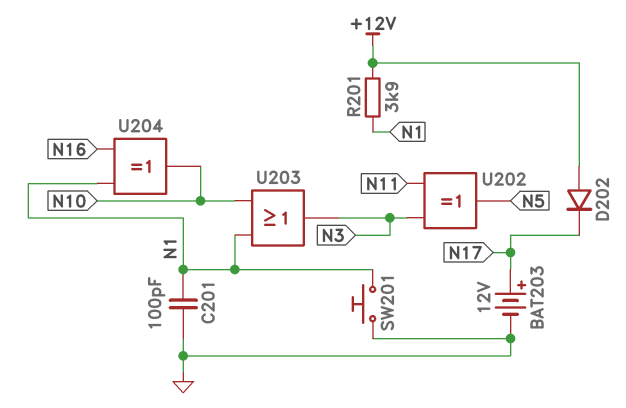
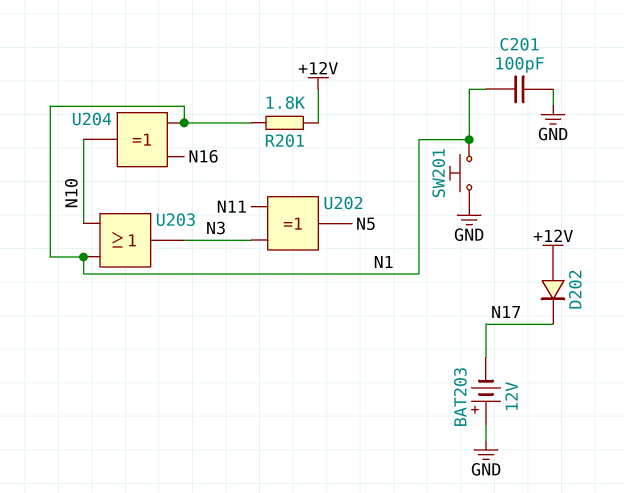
BAT203: 12V (plus N17, minus GND) -> 12V (plus GND, minus N17)
R201: 3.9k (+12V, N1) -> 1.8k (+12V, N1)

